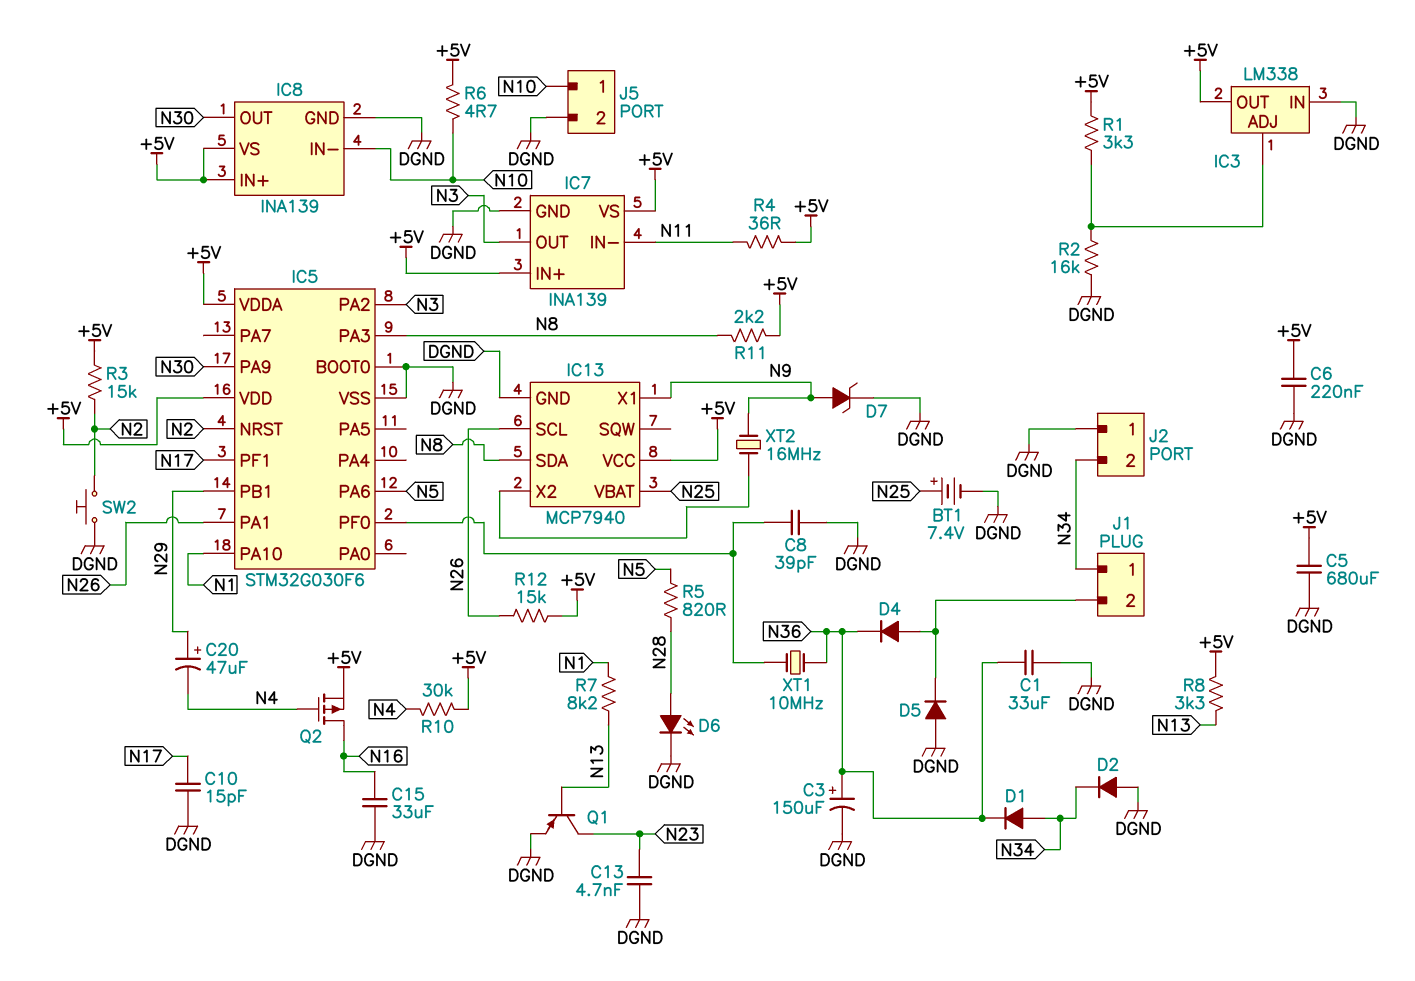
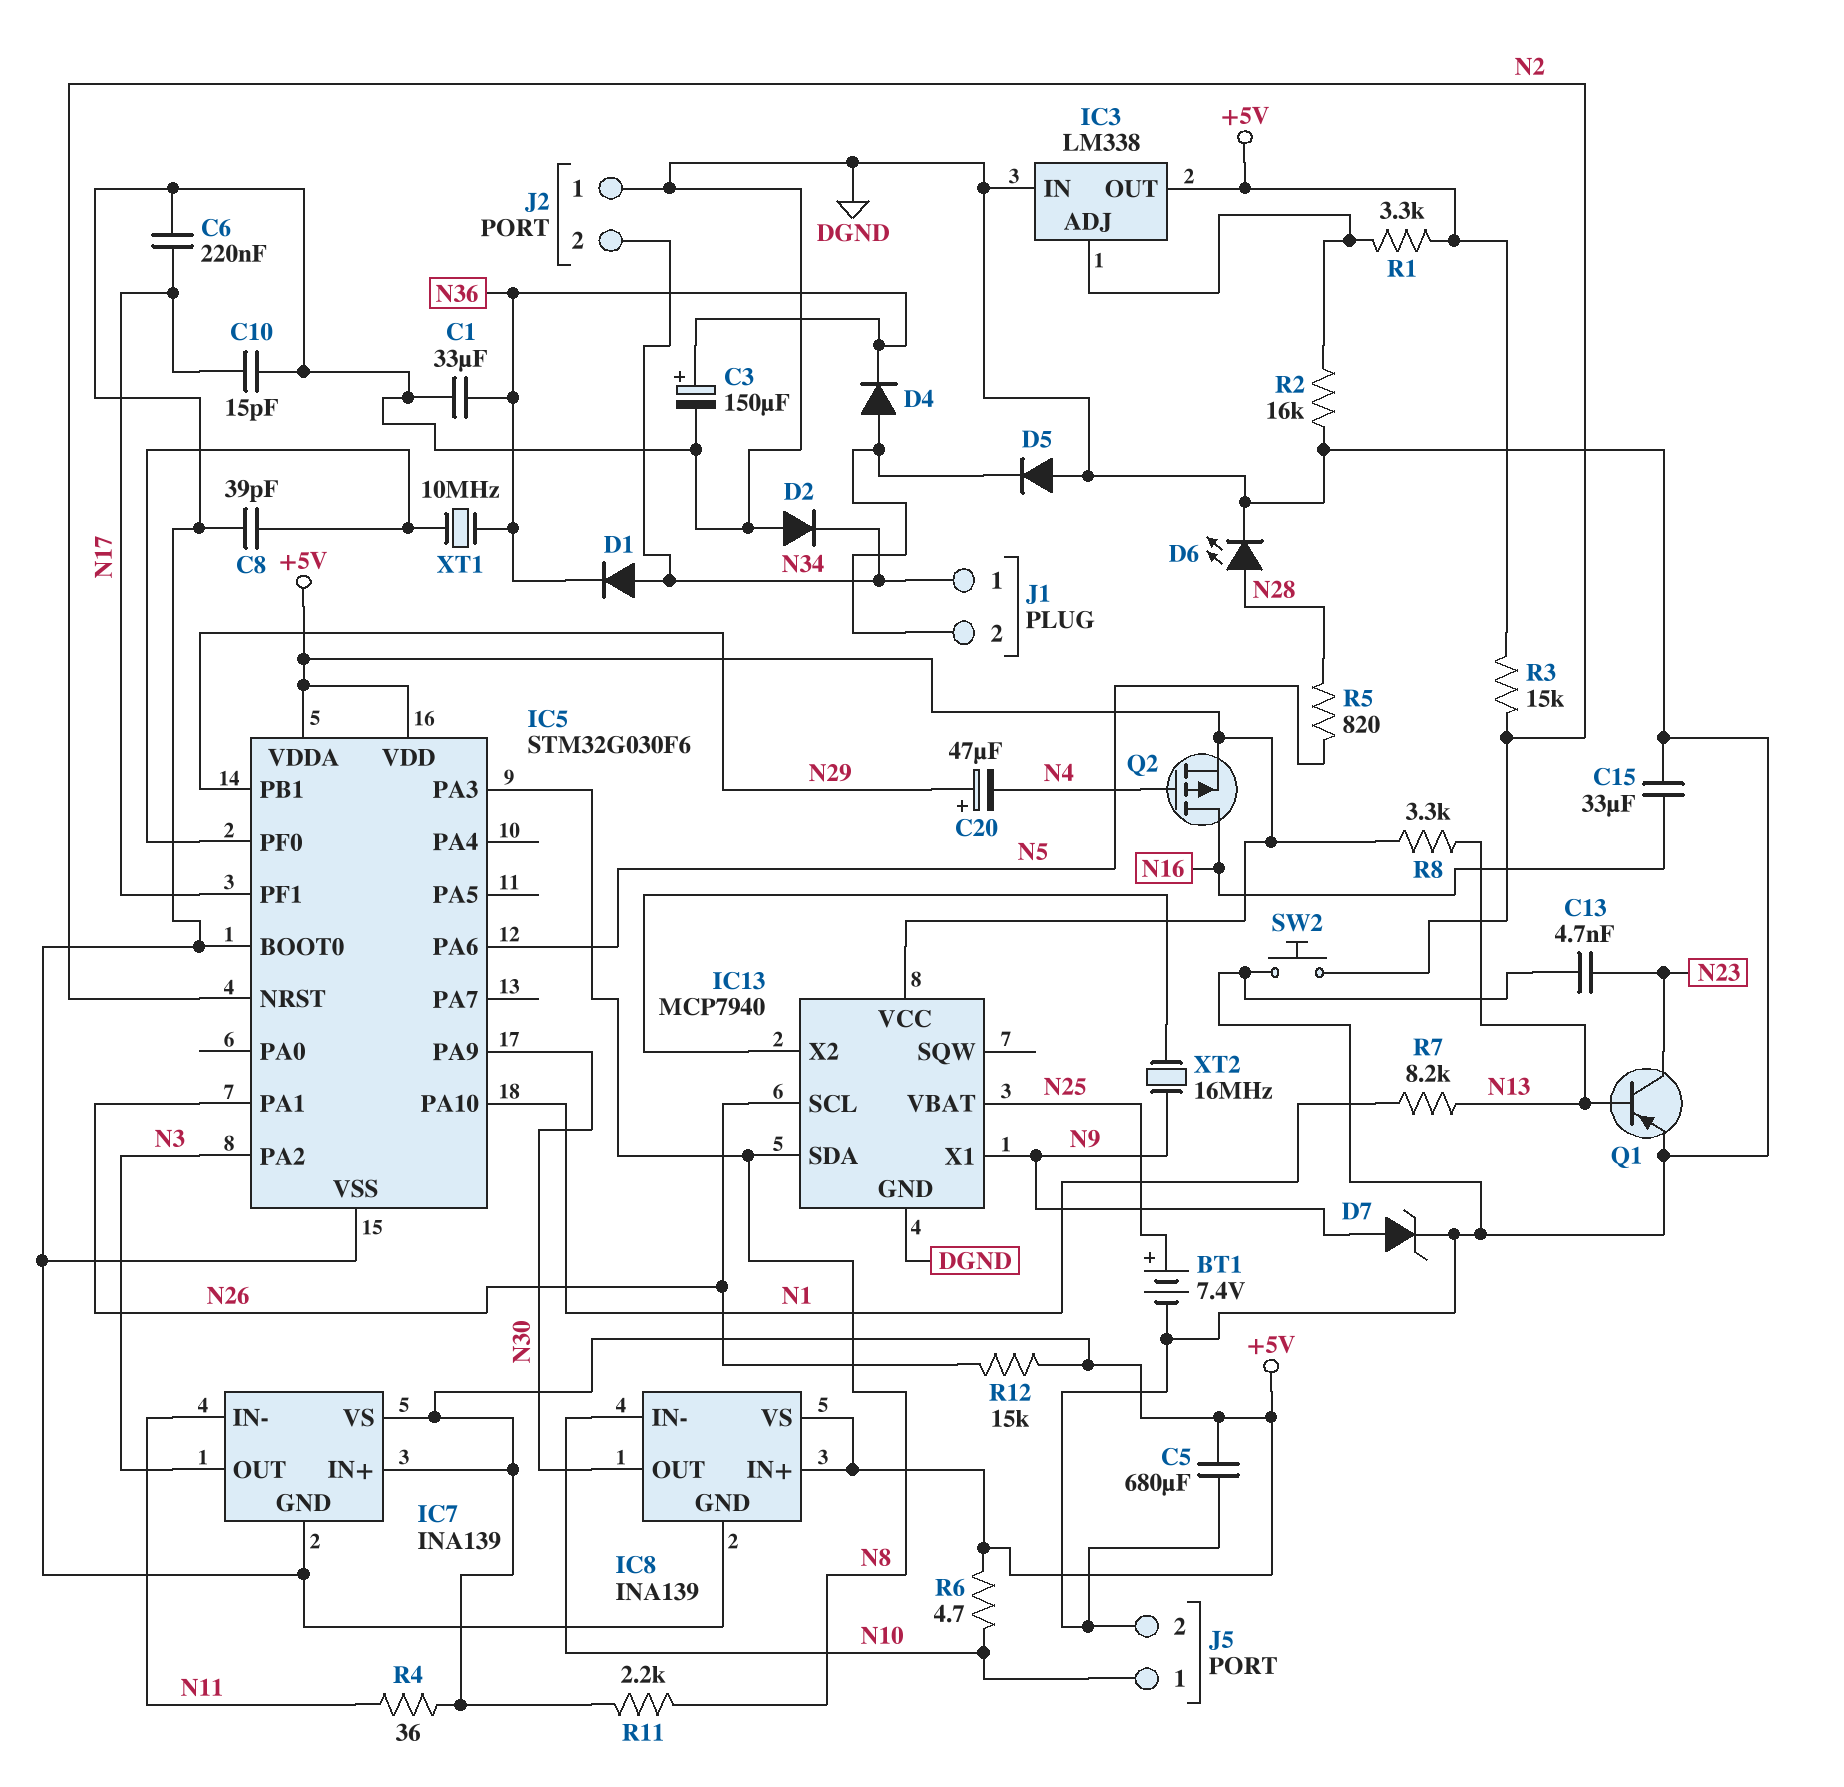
C6: 220nF (+5V, DGND) -> 220nF (DGND, N17)
R10: 30k (+5V, N4) -> none

